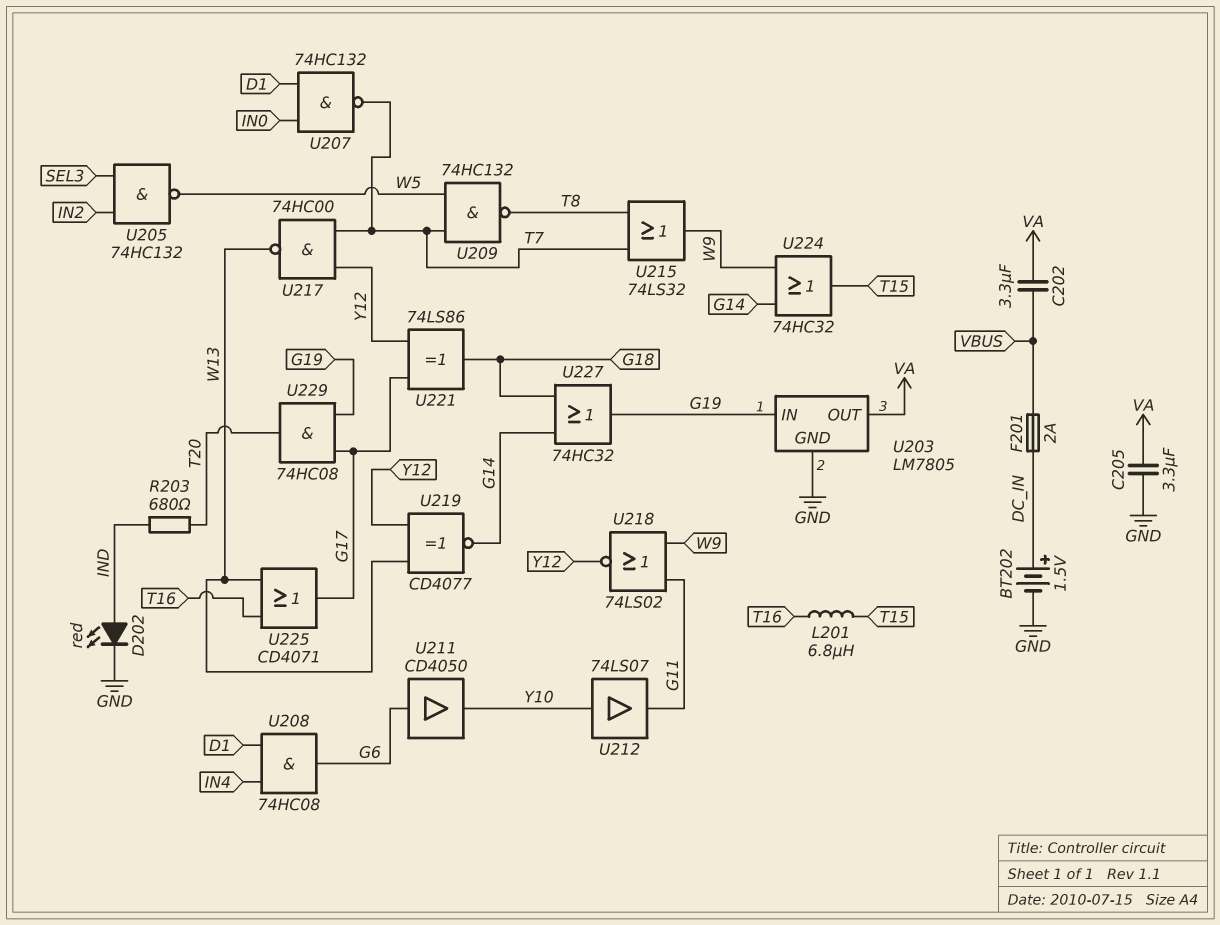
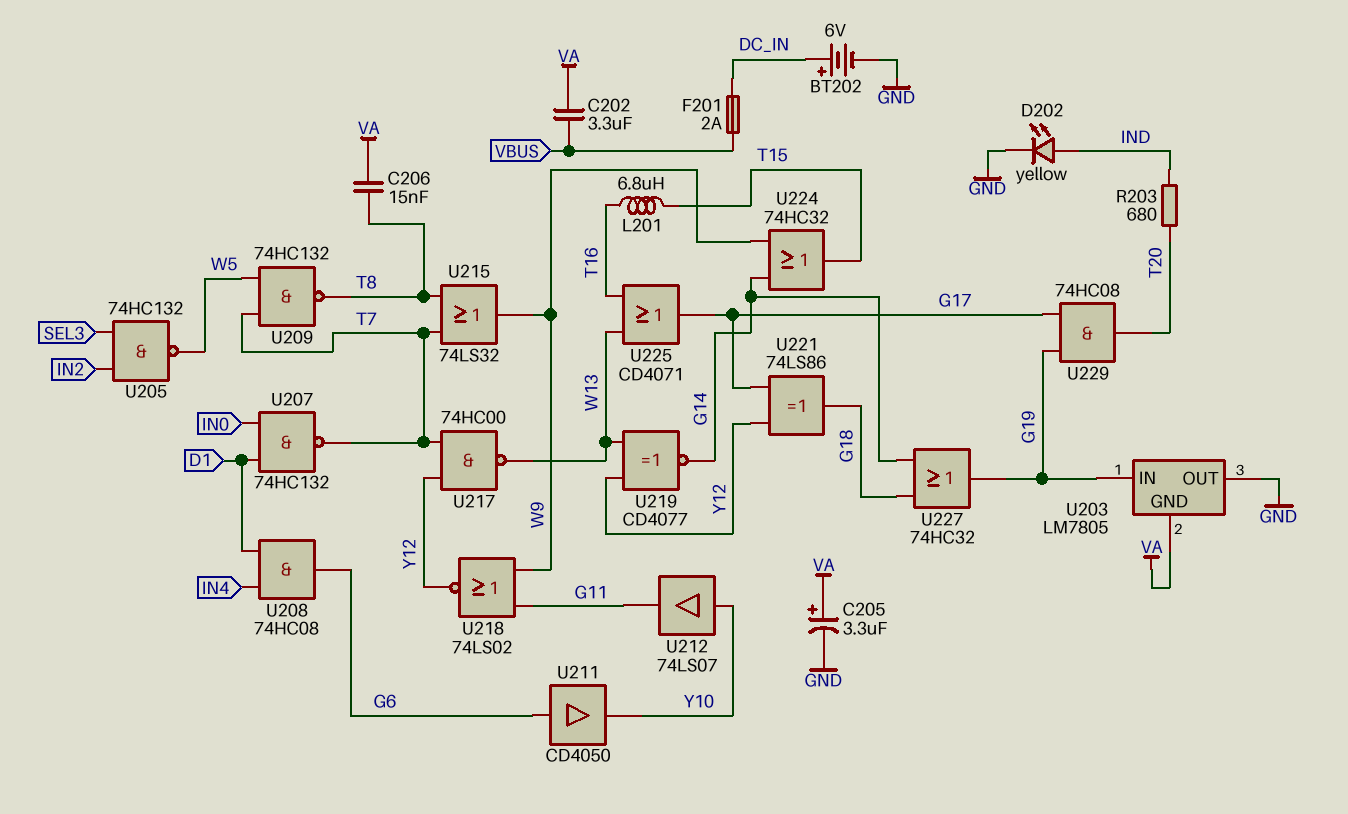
BT202: 1.5V (plus DC_IN, minus GND) -> 6V (plus DC_IN, minus GND)
C205: 3.3uF (GND, VA) -> 3.3uF (plus VA, minus GND)
C206: none -> 15nF (T8, VA)
D202: LED red (A IND, K GND) -> LED yellow (A IND, K GND)
U203 pin GND: GND -> VA
U203 pin OUT: VA -> GND

